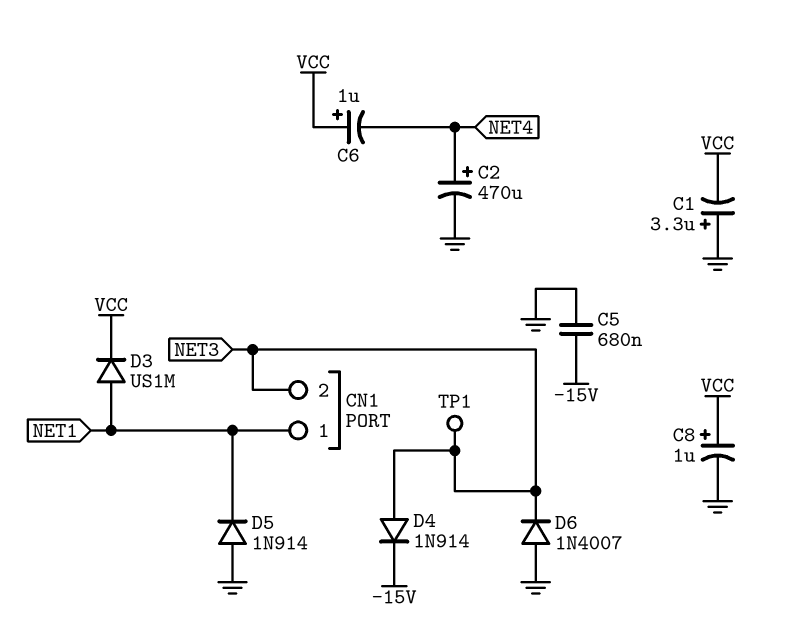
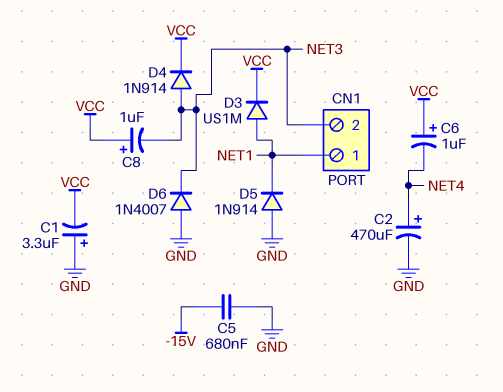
C8: 1uF (plus VCC, minus GND) -> 1uF (plus VCC, minus NET3)
D4: diode 1N914 (A NET3, K -15V) -> diode 1N914 (A NET3, K VCC)
TP1: test point (NET3) -> none

